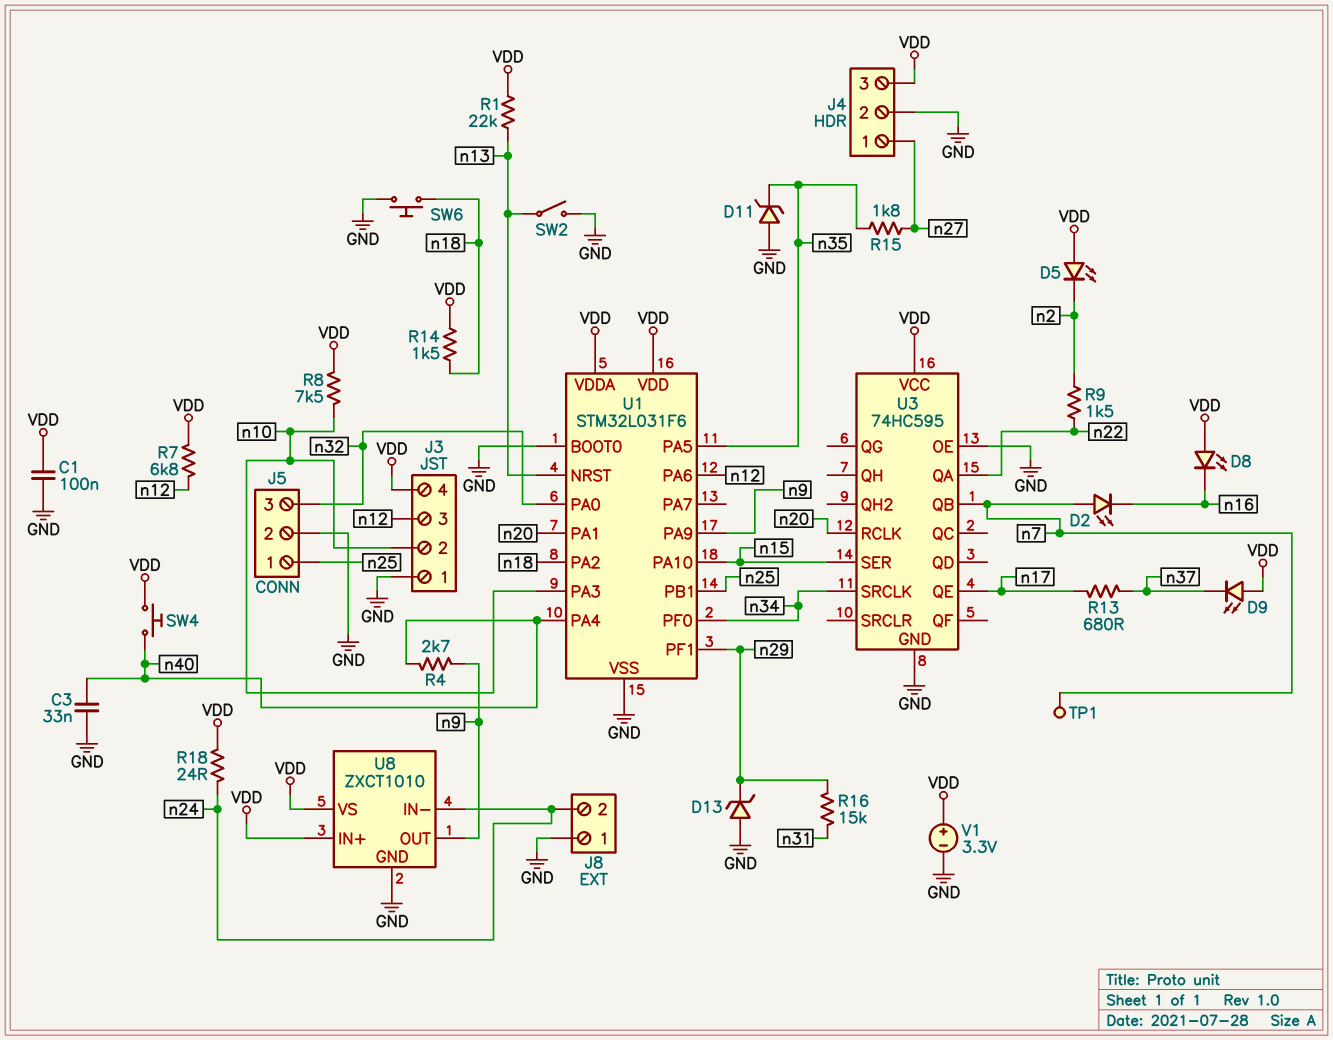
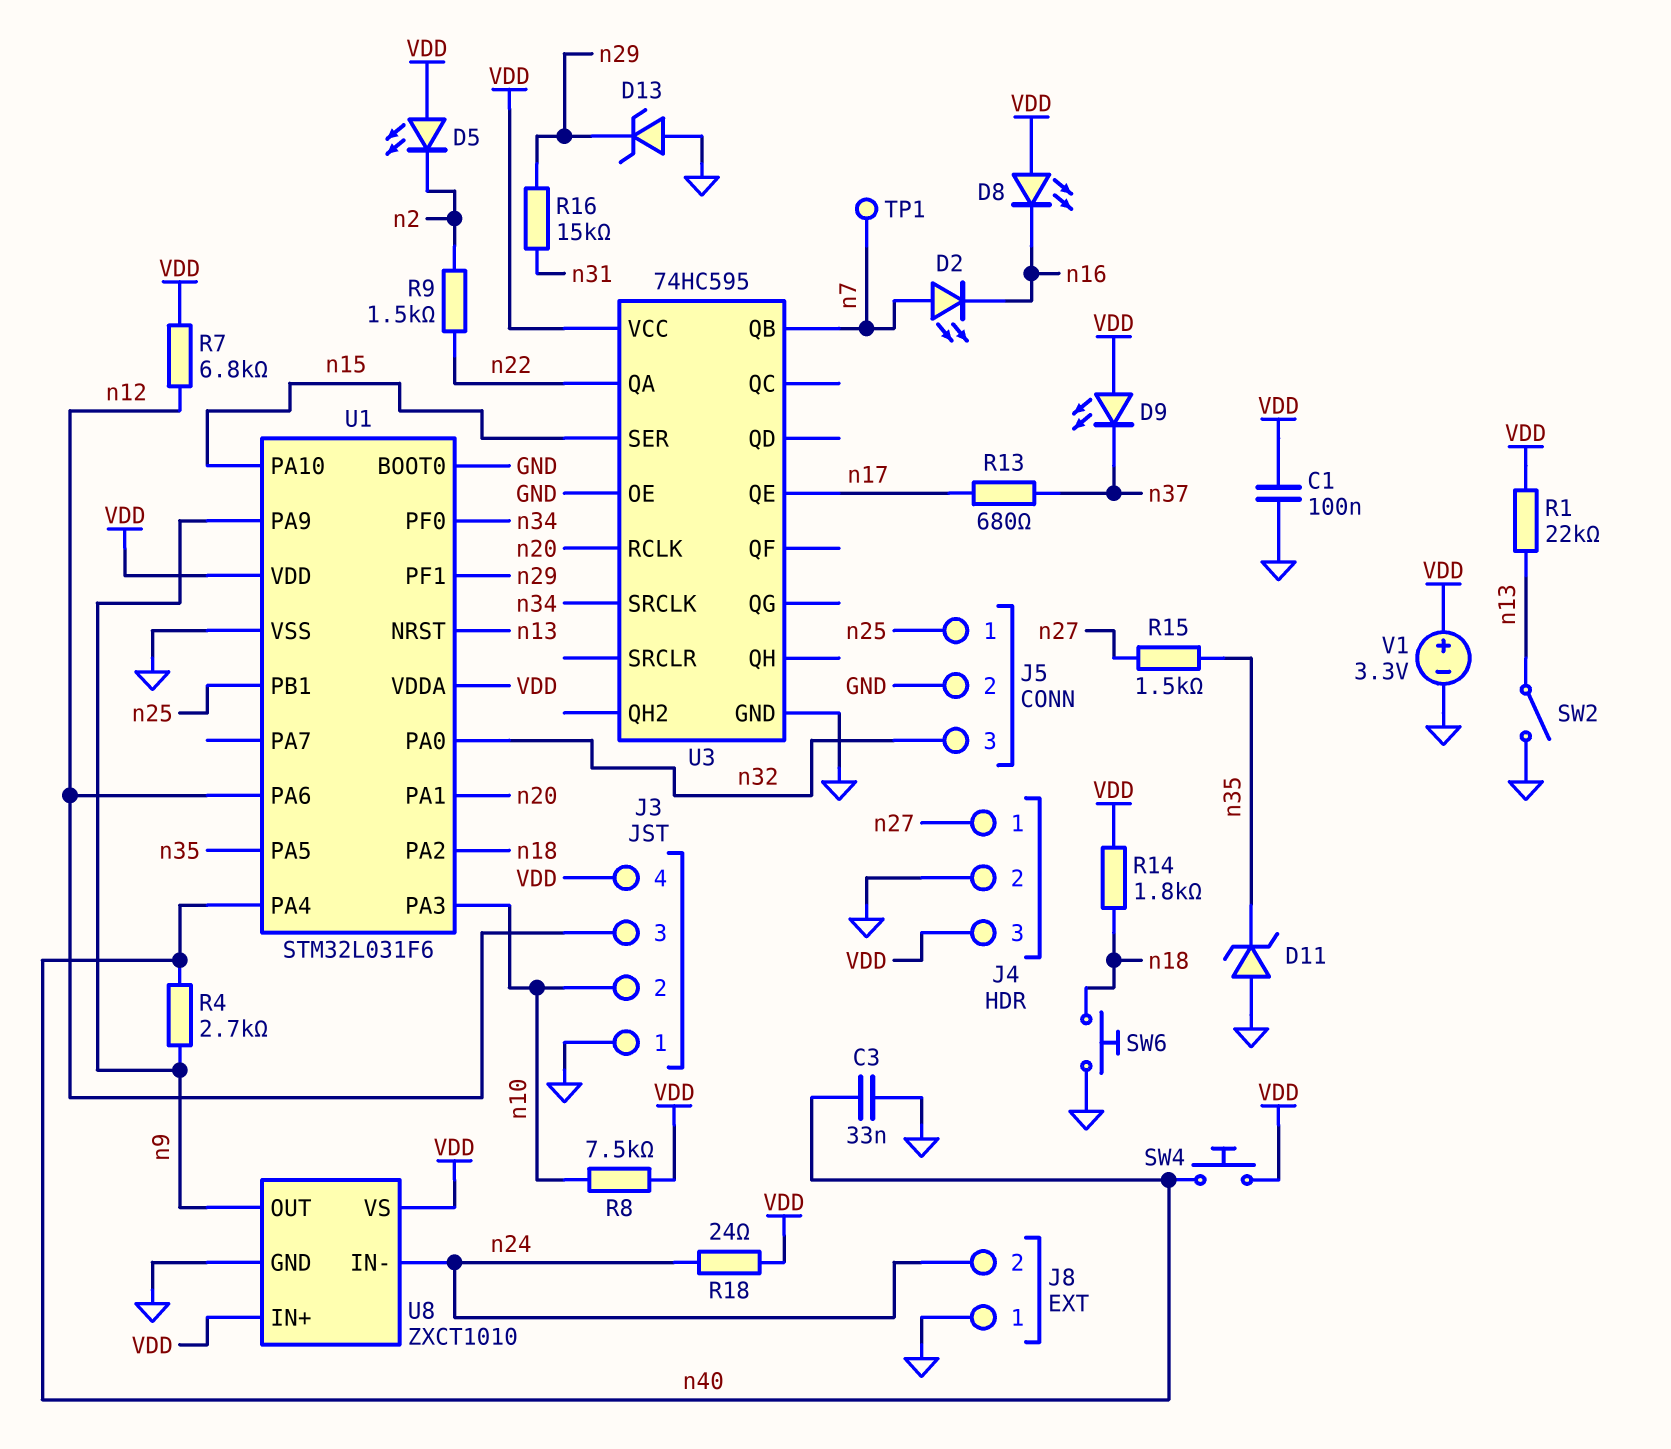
R14: 1.5k (VDD, n18) -> 1.8k (VDD, n18)
R15: 1.8k (n27, n35) -> 1.5k (n27, n35)

